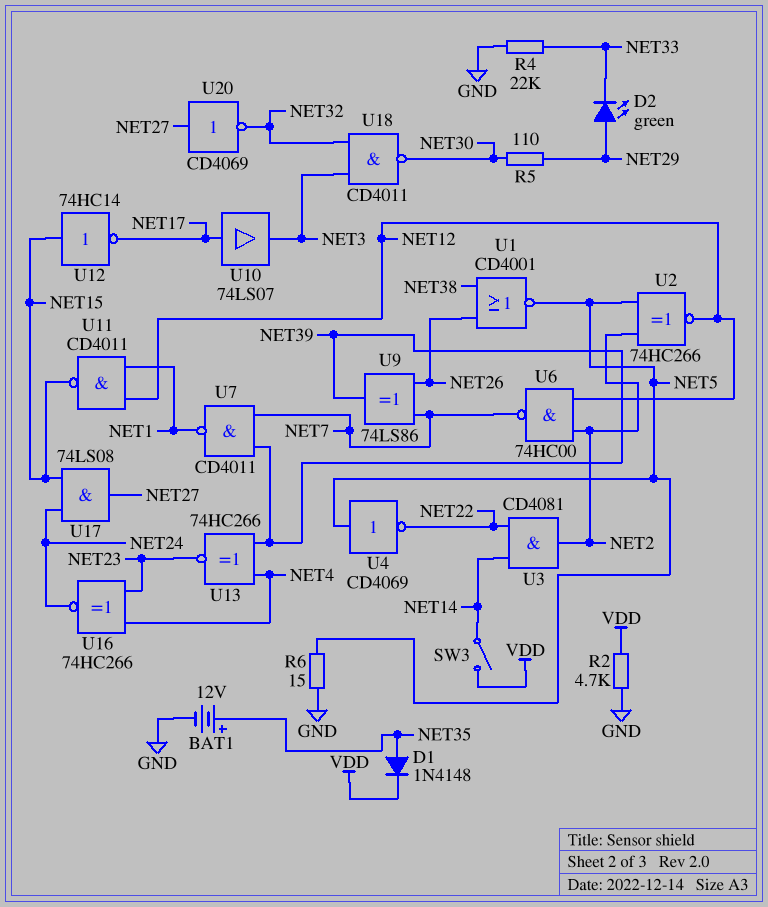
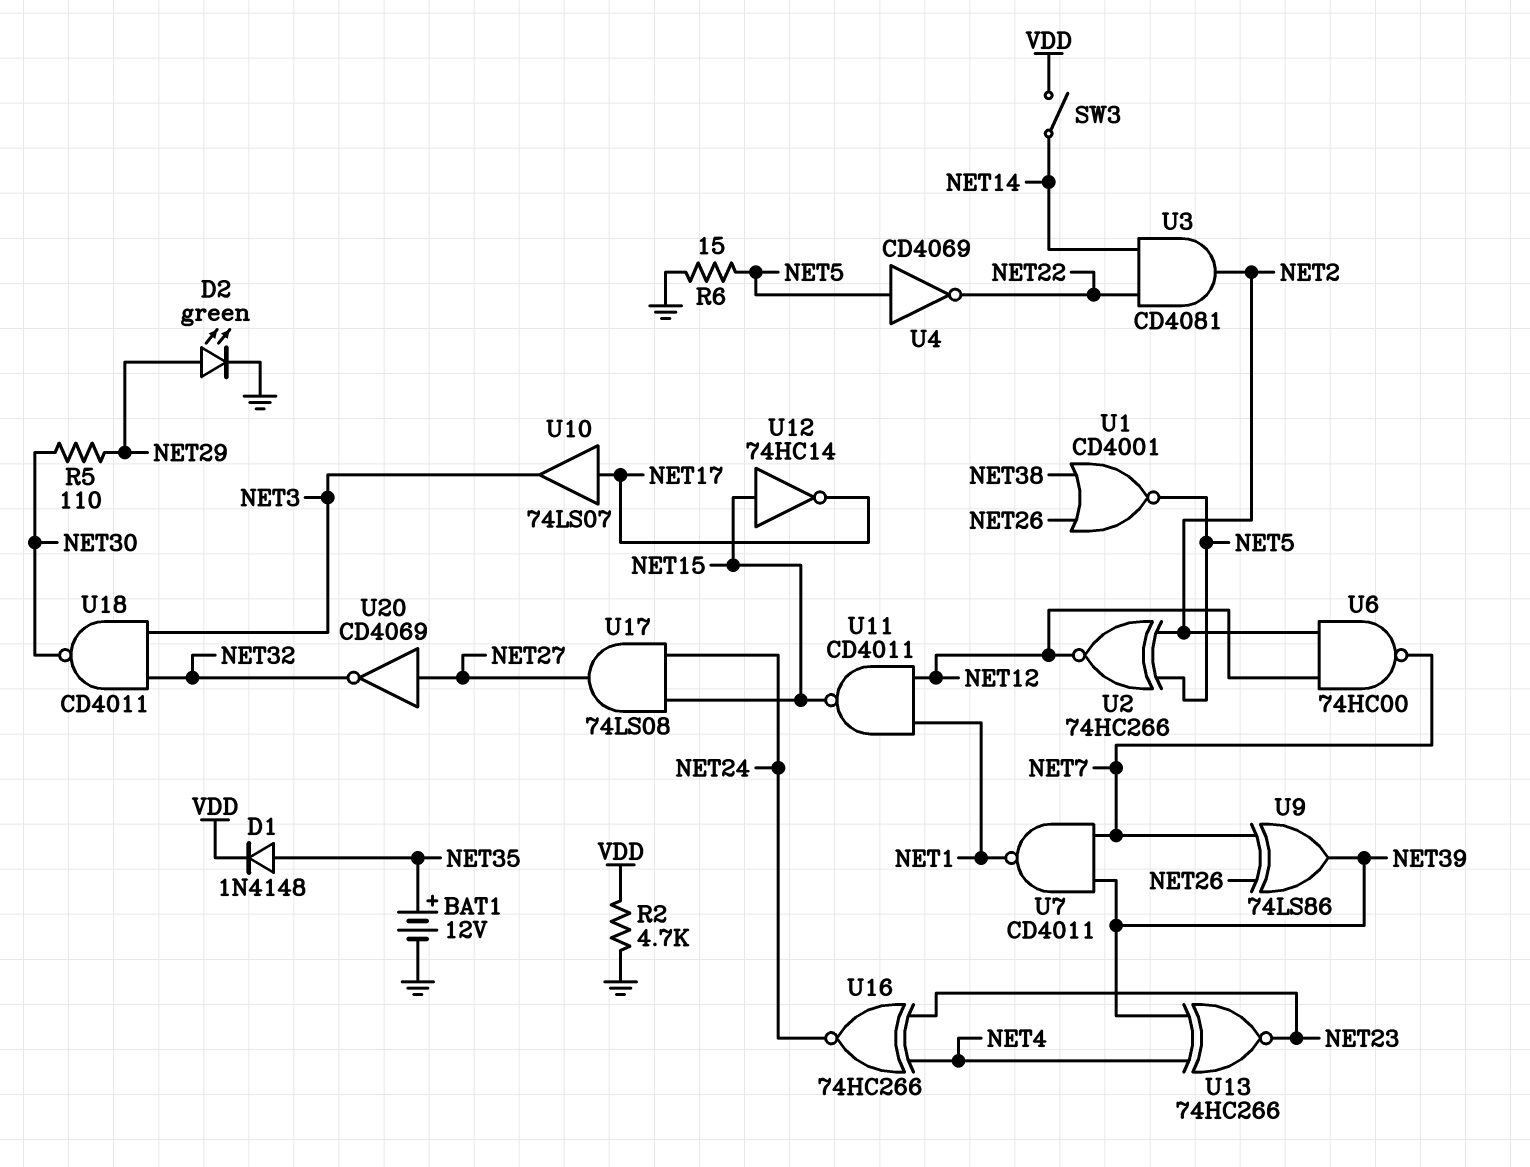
D2: LED green (A NET29, K NET33) -> LED green (A NET29, K GND)
R4: 22k (GND, NET33) -> none

